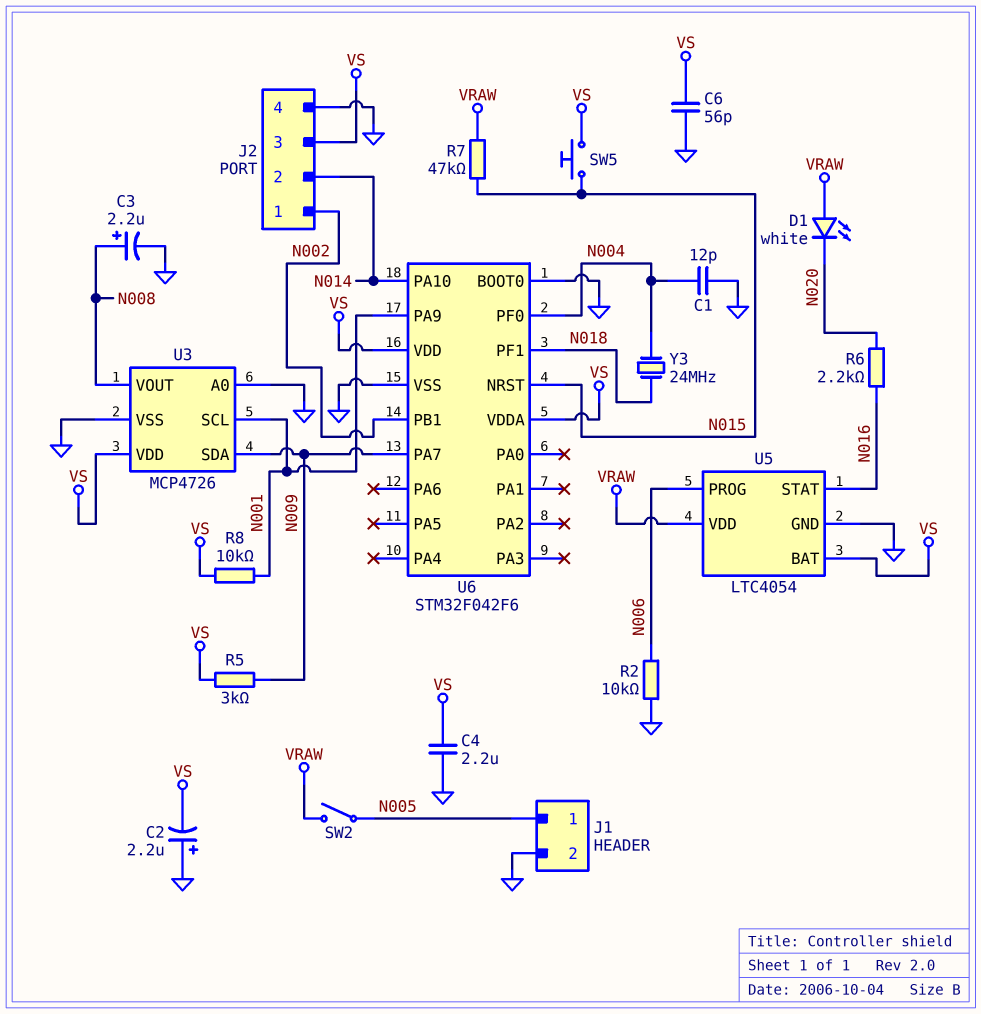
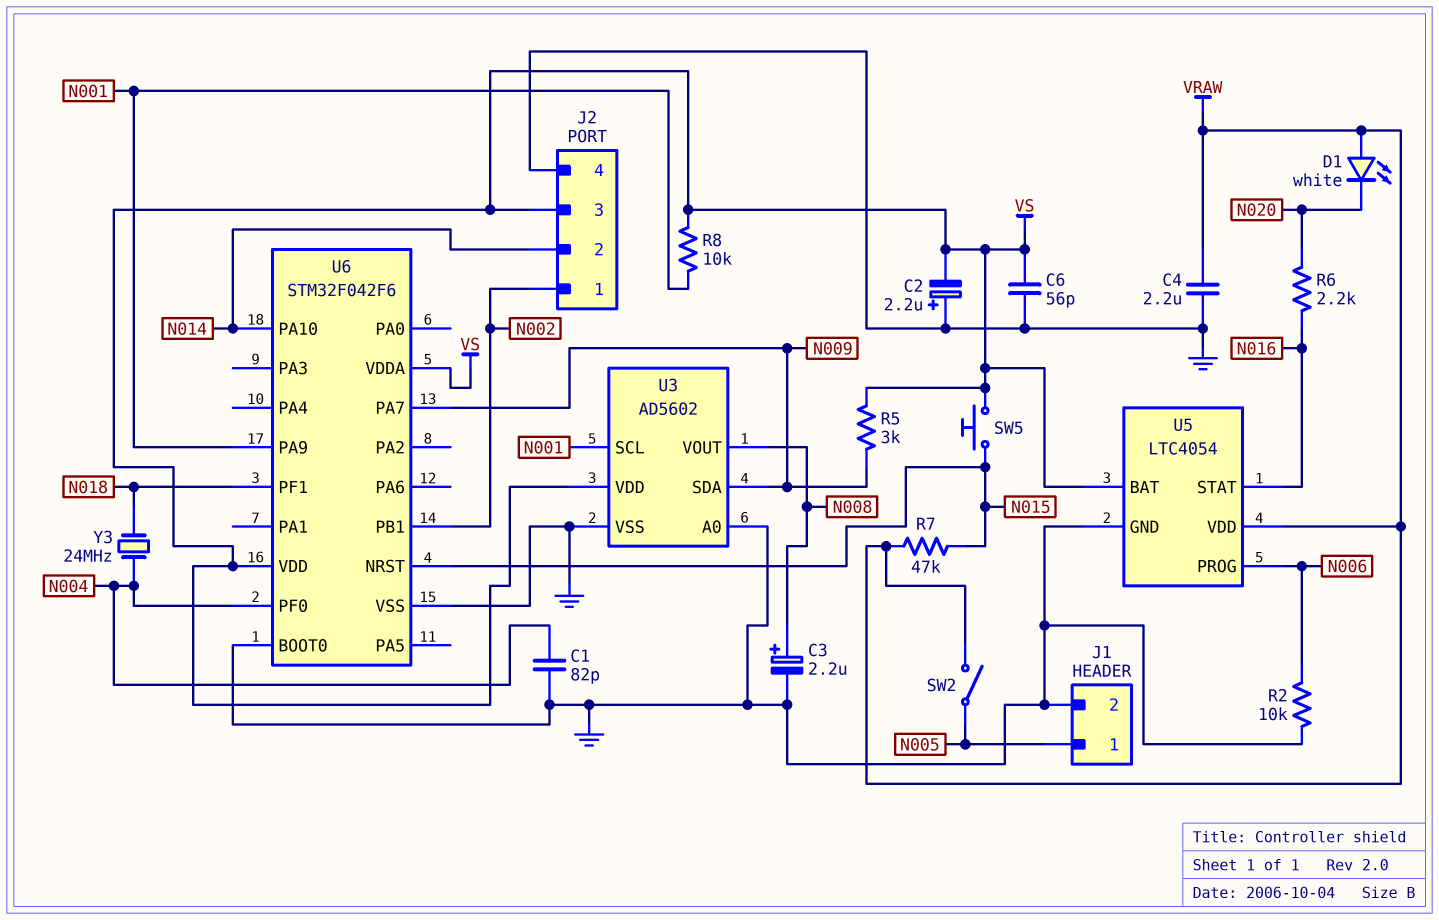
C1: 12pF (GND, N004) -> 82pF (GND, N004)
C4: 2.2uF (GND, VS) -> 2.2uF (GND, VRAW)
U3: MCP4726 -> AD5602

